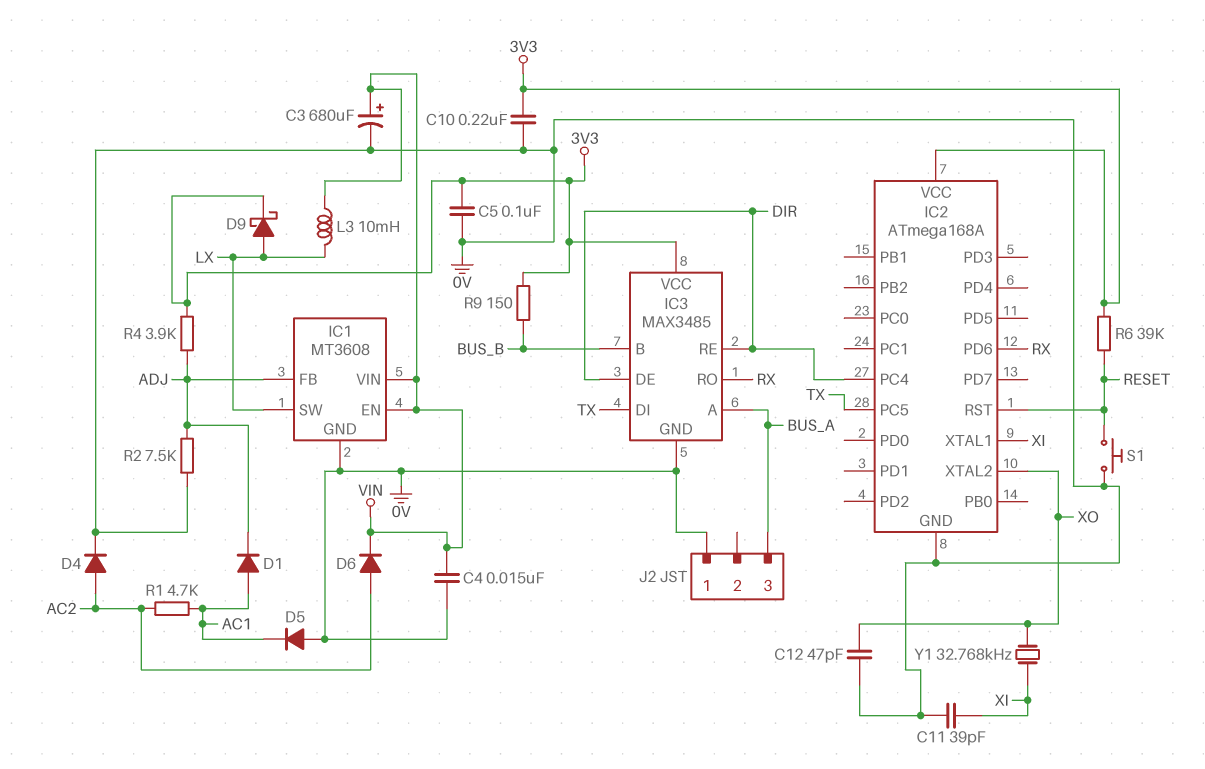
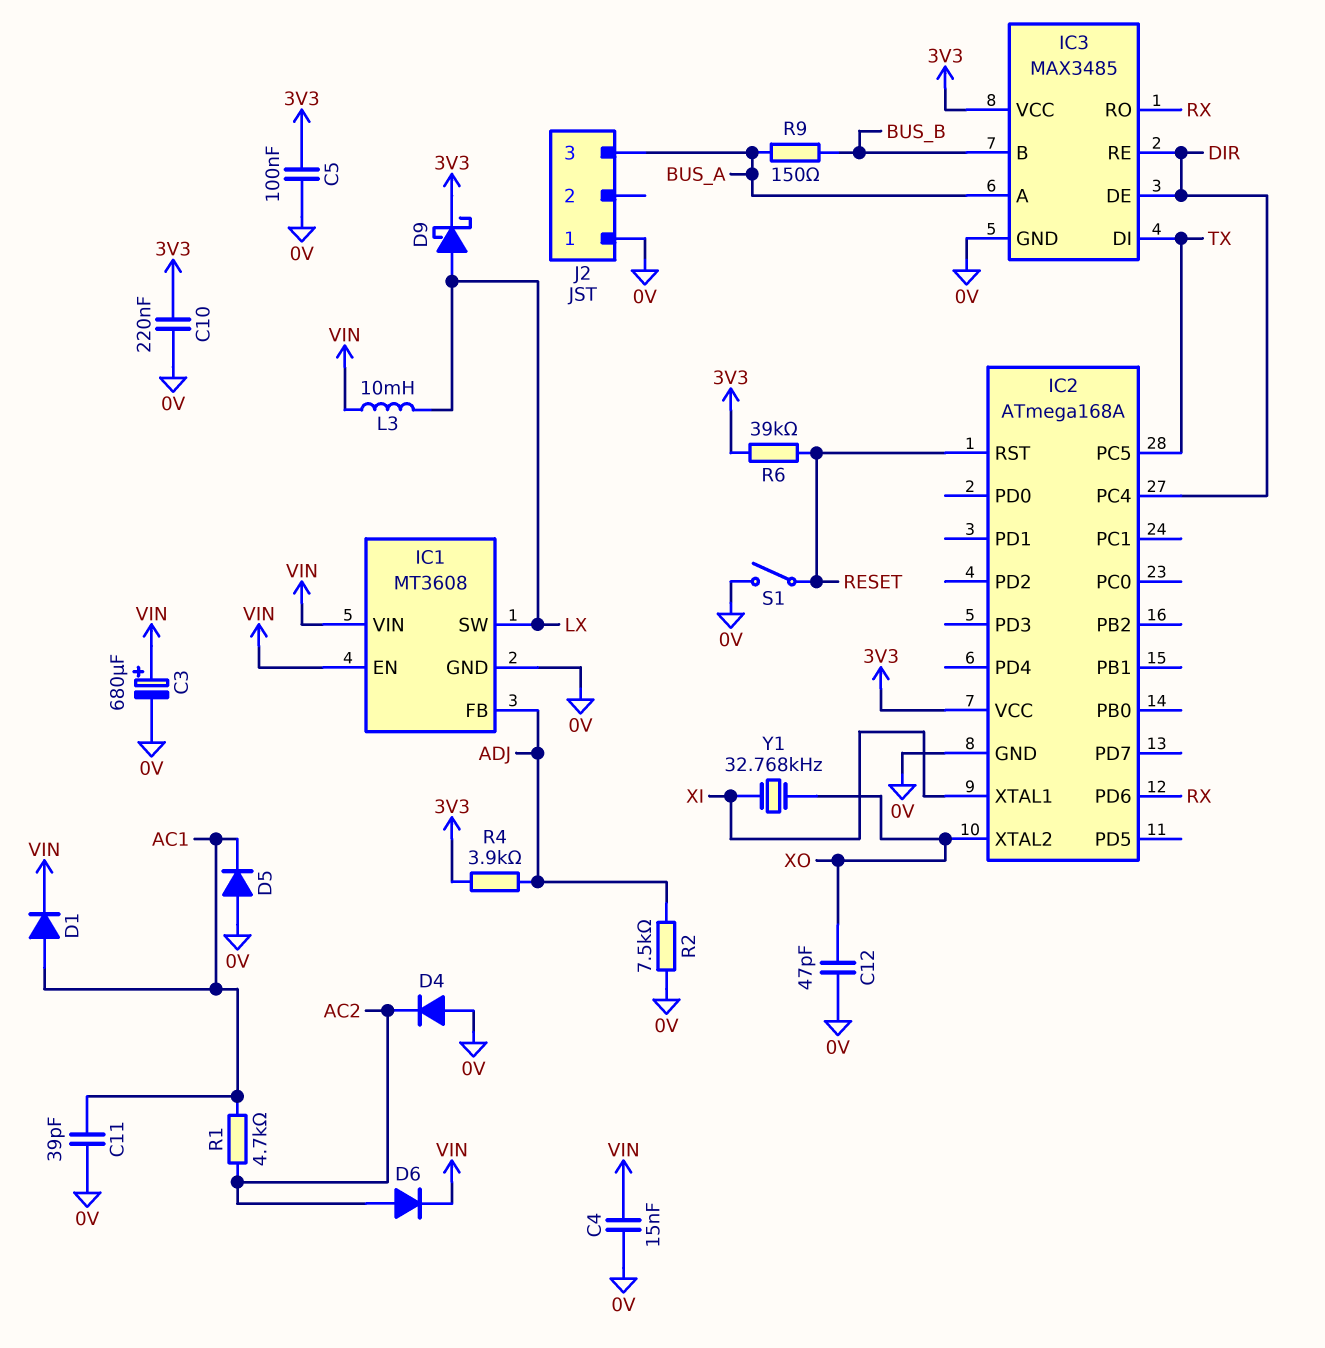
C11: 39pF (0V, XI) -> 39pF (0V, AC1)
D1: diode (A AC1, K ADJ) -> diode (A AC1, K VIN)
D4: diode (A AC2, K 0V) -> diode (A 0V, K AC2)
R9: 150 (3V3, BUS_B) -> 150 (BUS_A, BUS_B)
S1: button (0V, RESET) -> switch (0V, RESET)

